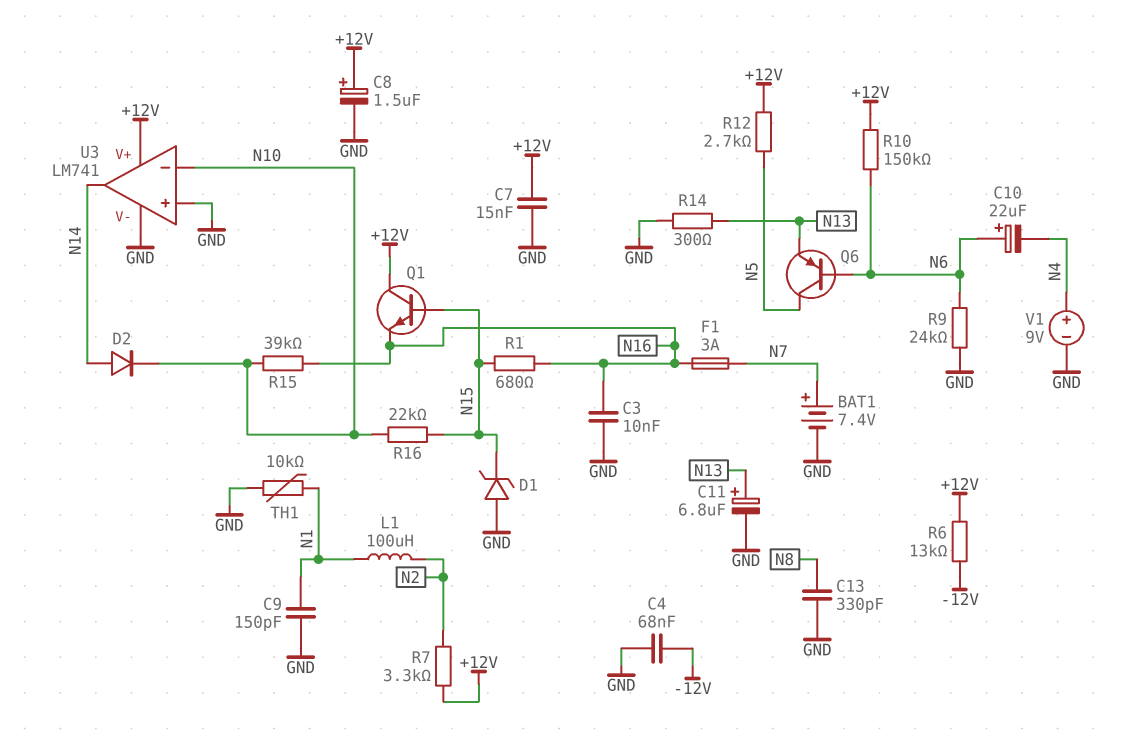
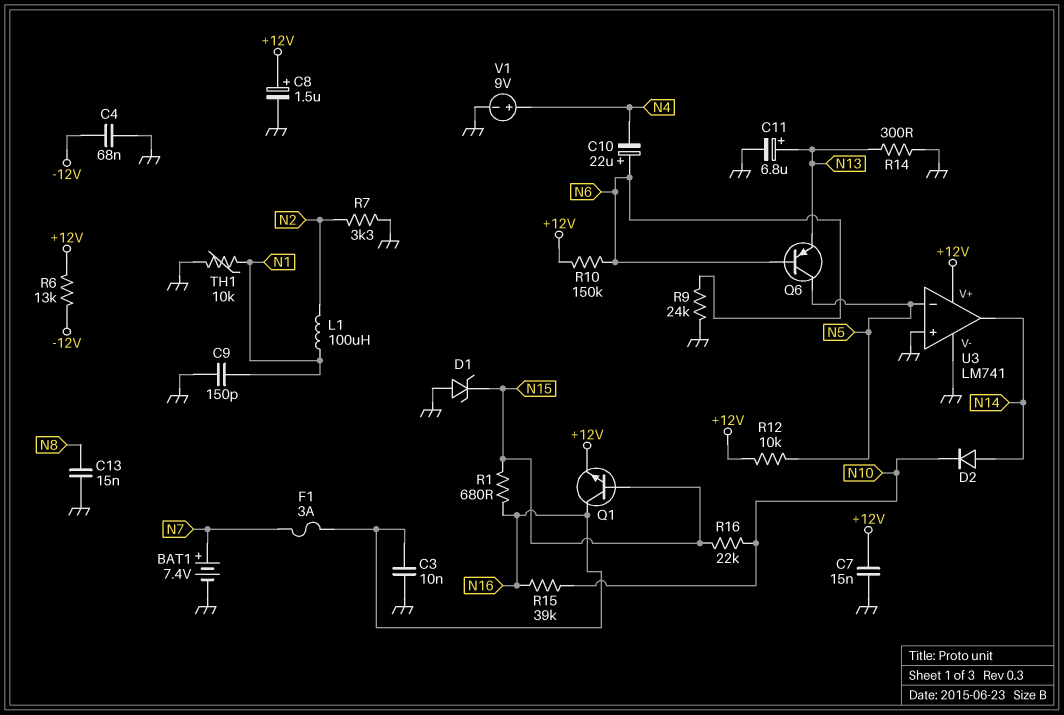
C13: 330pF (GND, N8) -> 15nF (GND, N8)
Q1: NPN (B N15, C +12V, E N16) -> NPN (B N15, C N16, E +12V)
R7: 3.3k (+12V, N2) -> 3.3k (GND, N2)
R12: 2.7k (+12V, N5) -> 10k (+12V, N5)
U3 pin in-: N10 -> N5

